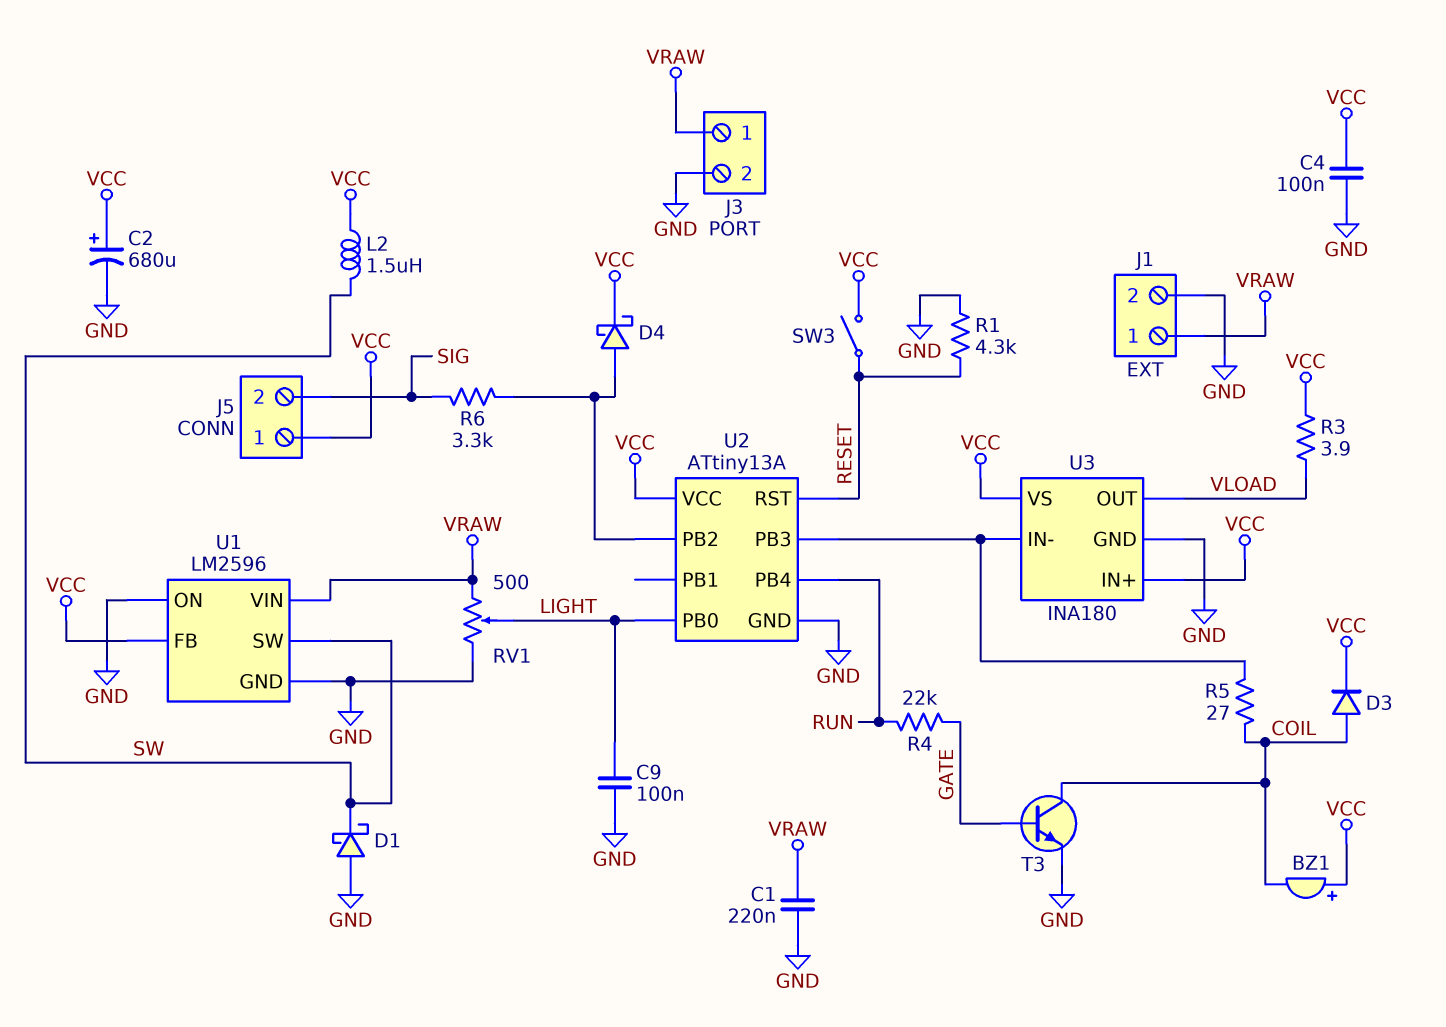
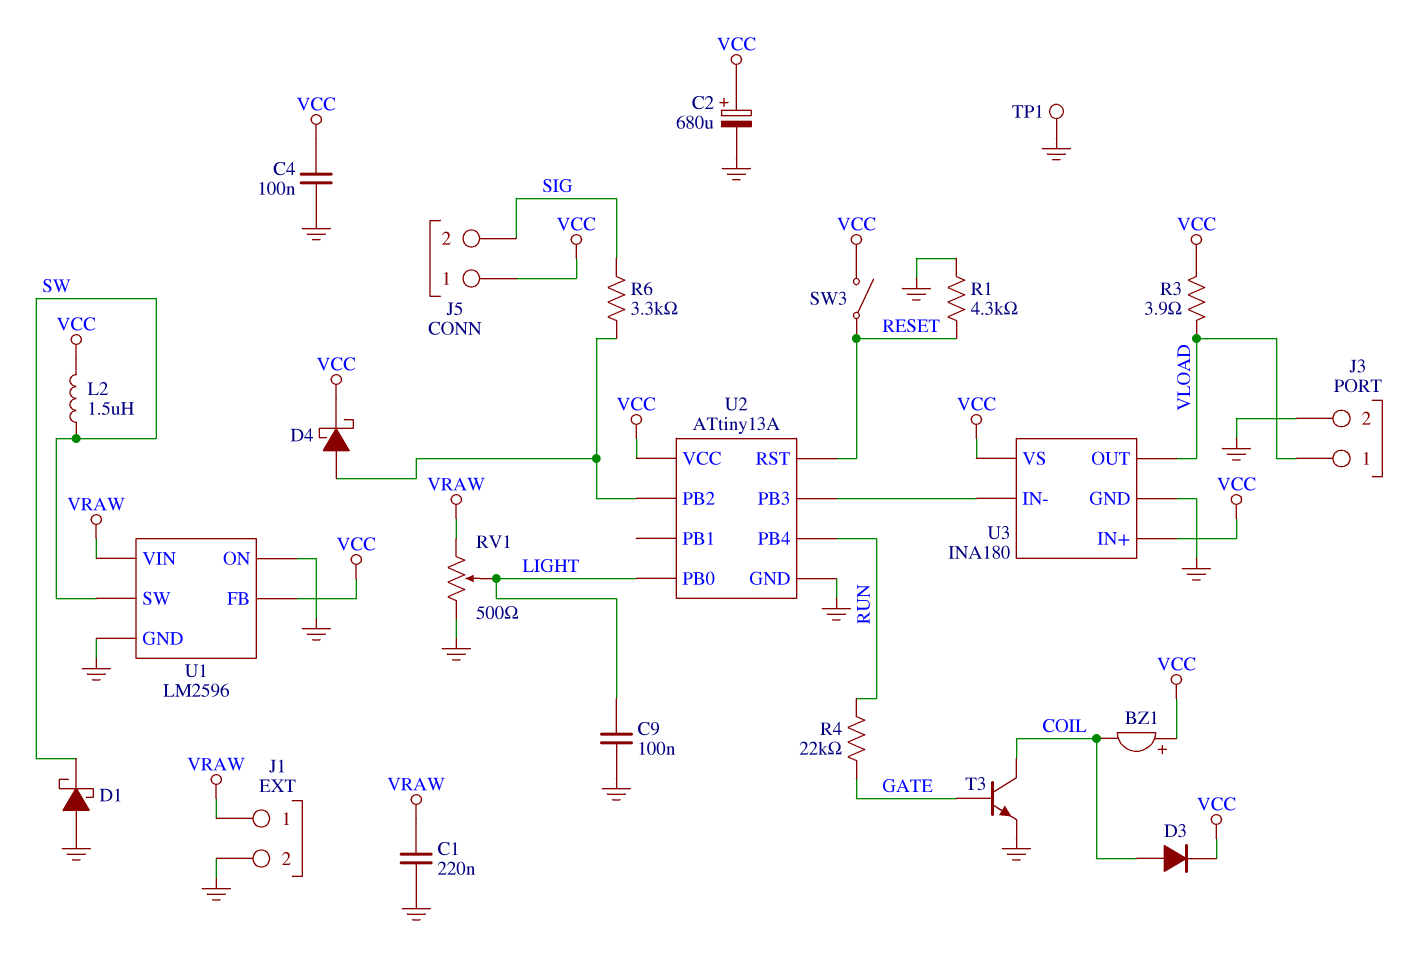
J3 pin 1: VRAW -> VLOAD
R5: 27 (COIL, U2/PB3) -> none
TP1: none -> test point (GND)

